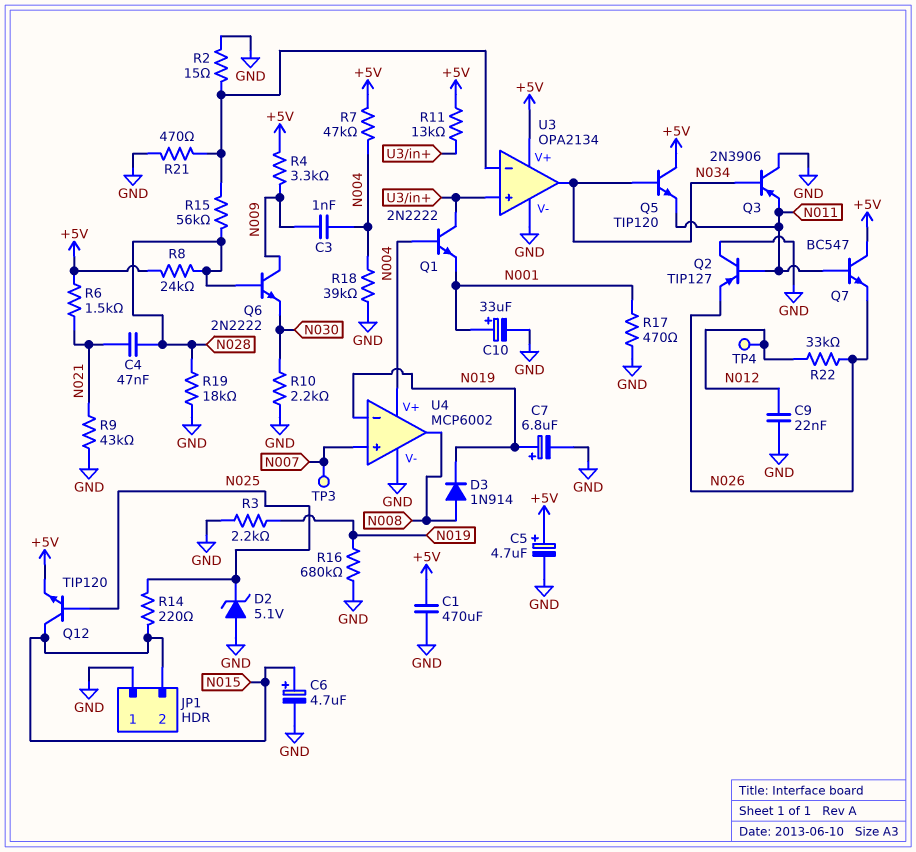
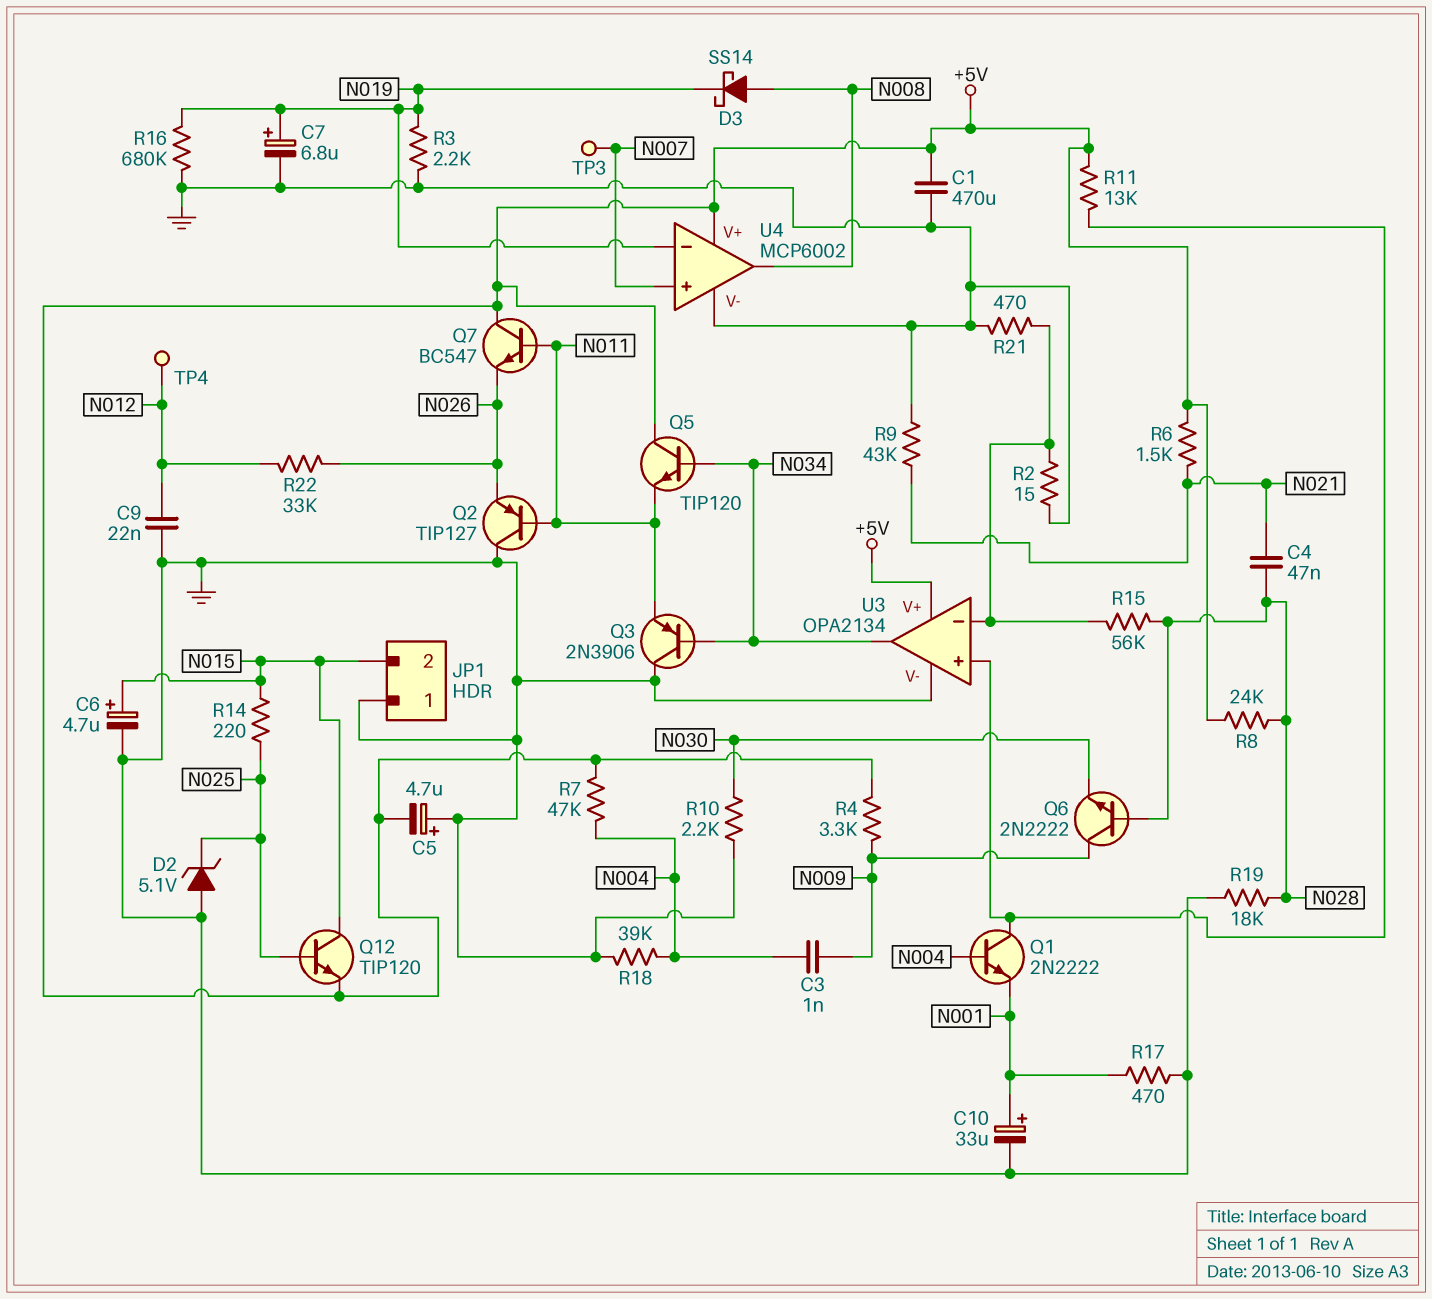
C5: 4.7uF (plus +5V, minus GND) -> 4.7uF (plus GND, minus +5V)
D3: diode 1N914 (A N008, K N019) -> schottky SS14 (A N008, K N019)
U4 pin V+: N004 -> +5V

